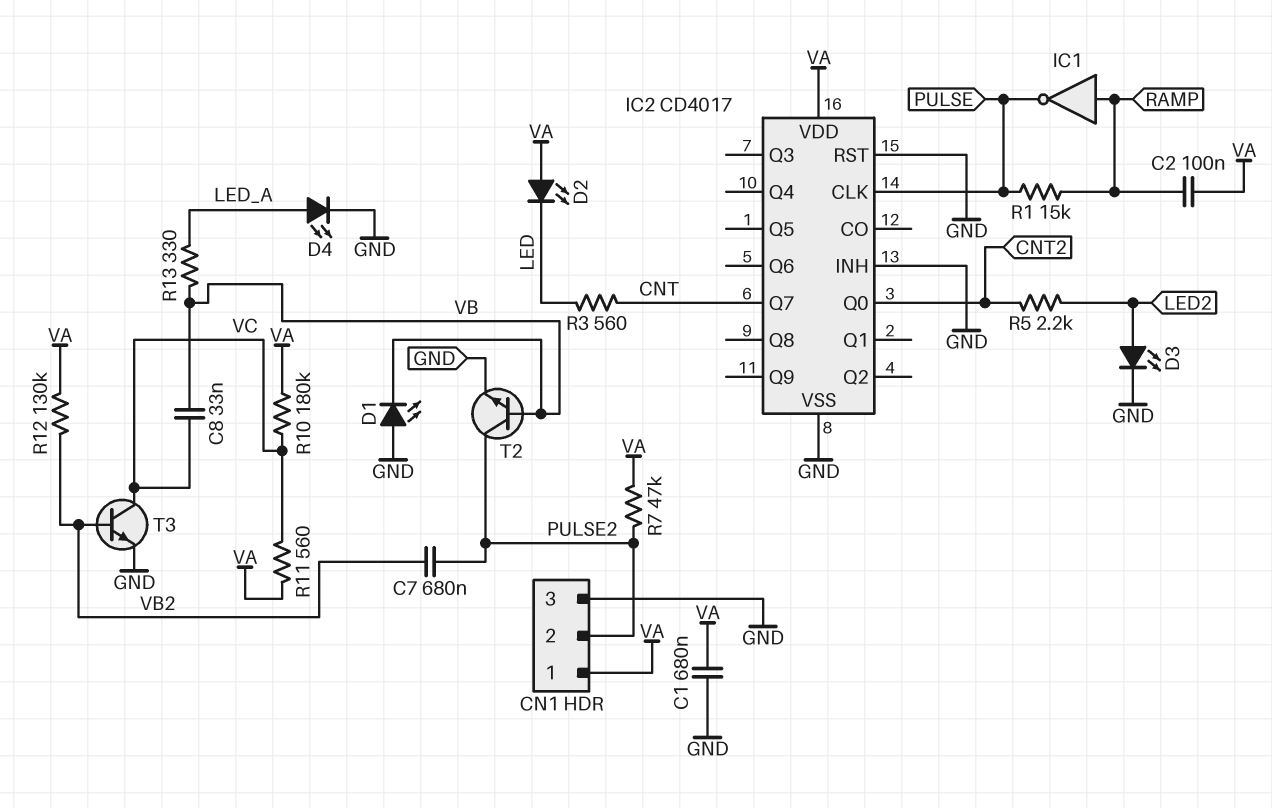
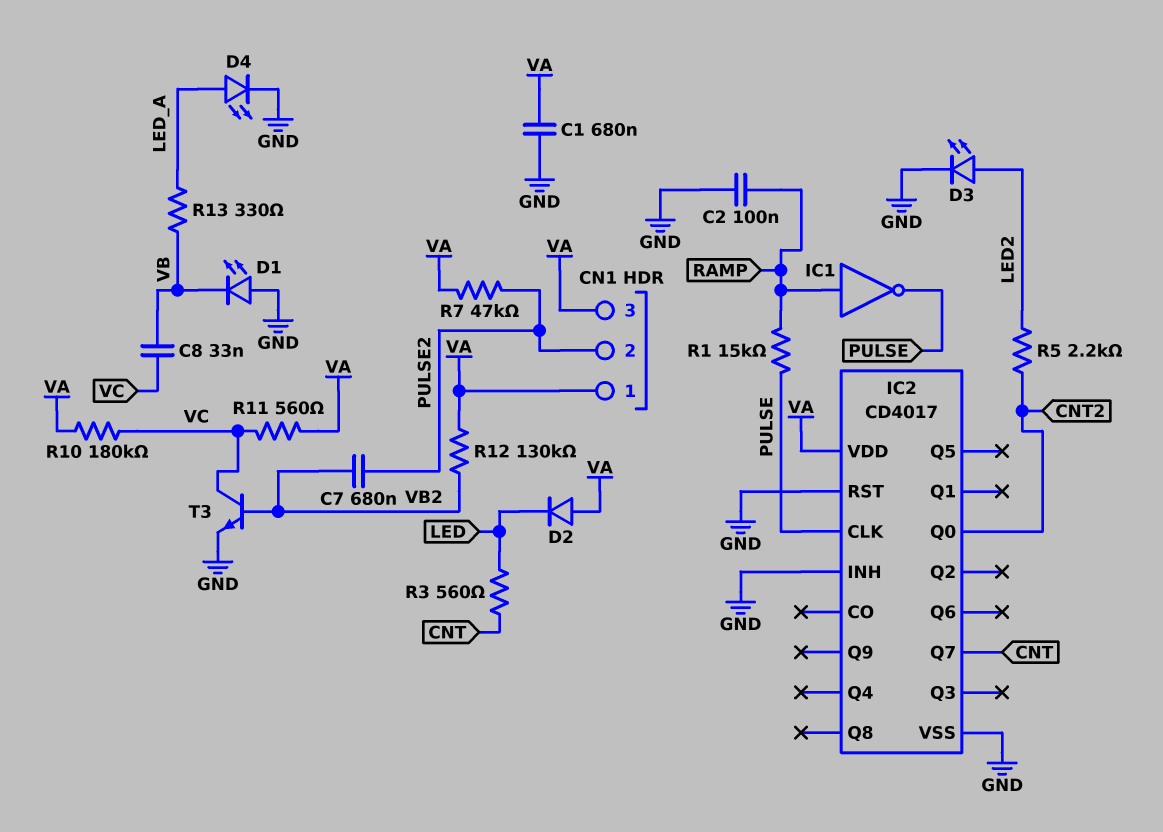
C2: 100nF (RAMP, VA) -> 100nF (GND, RAMP)
CN1 pin 3: GND -> VA
D2: LED (A VA, K LED) -> diode (A VA, K LED)
T2: NPN (B VB, C PULSE2, E GND) -> none

